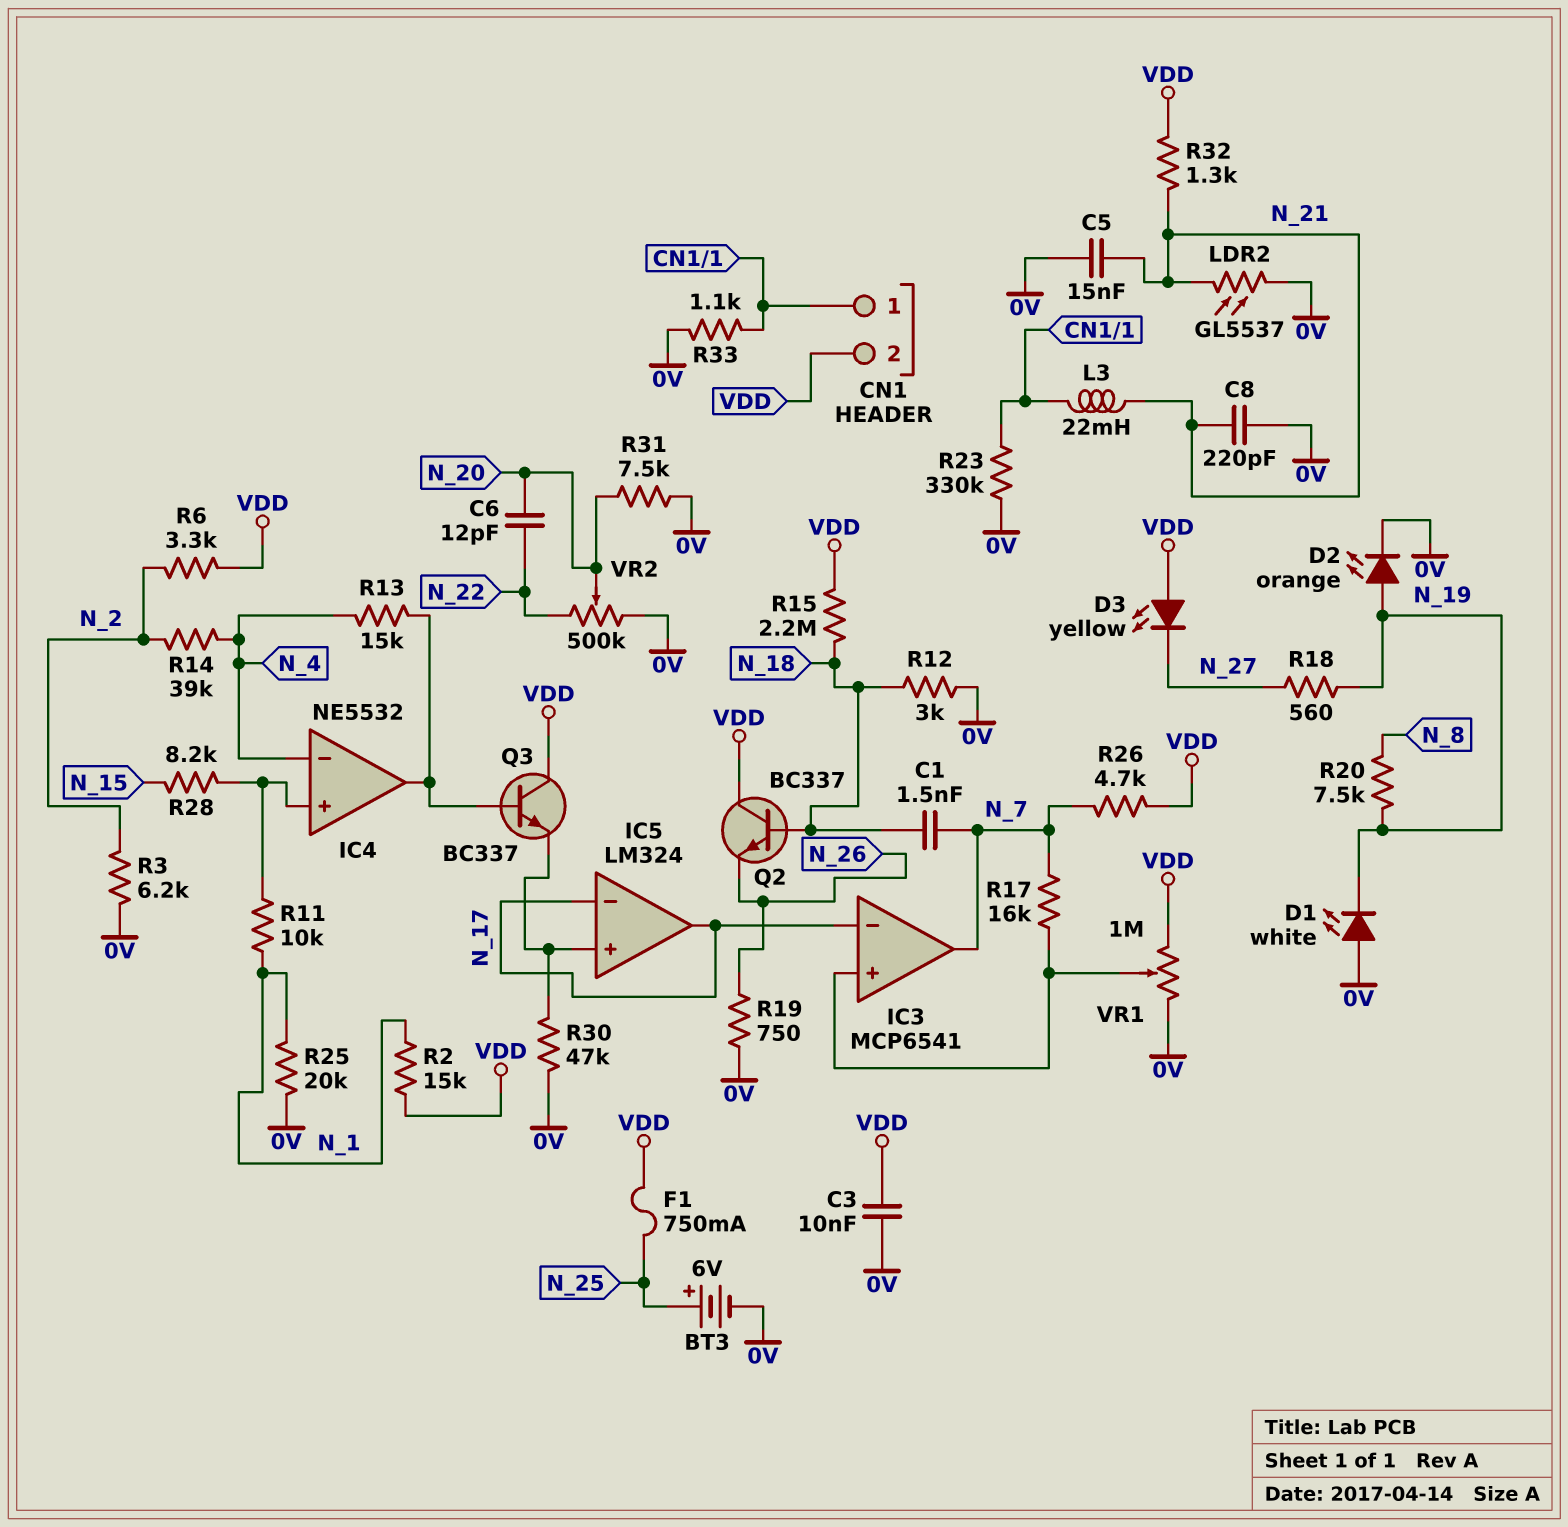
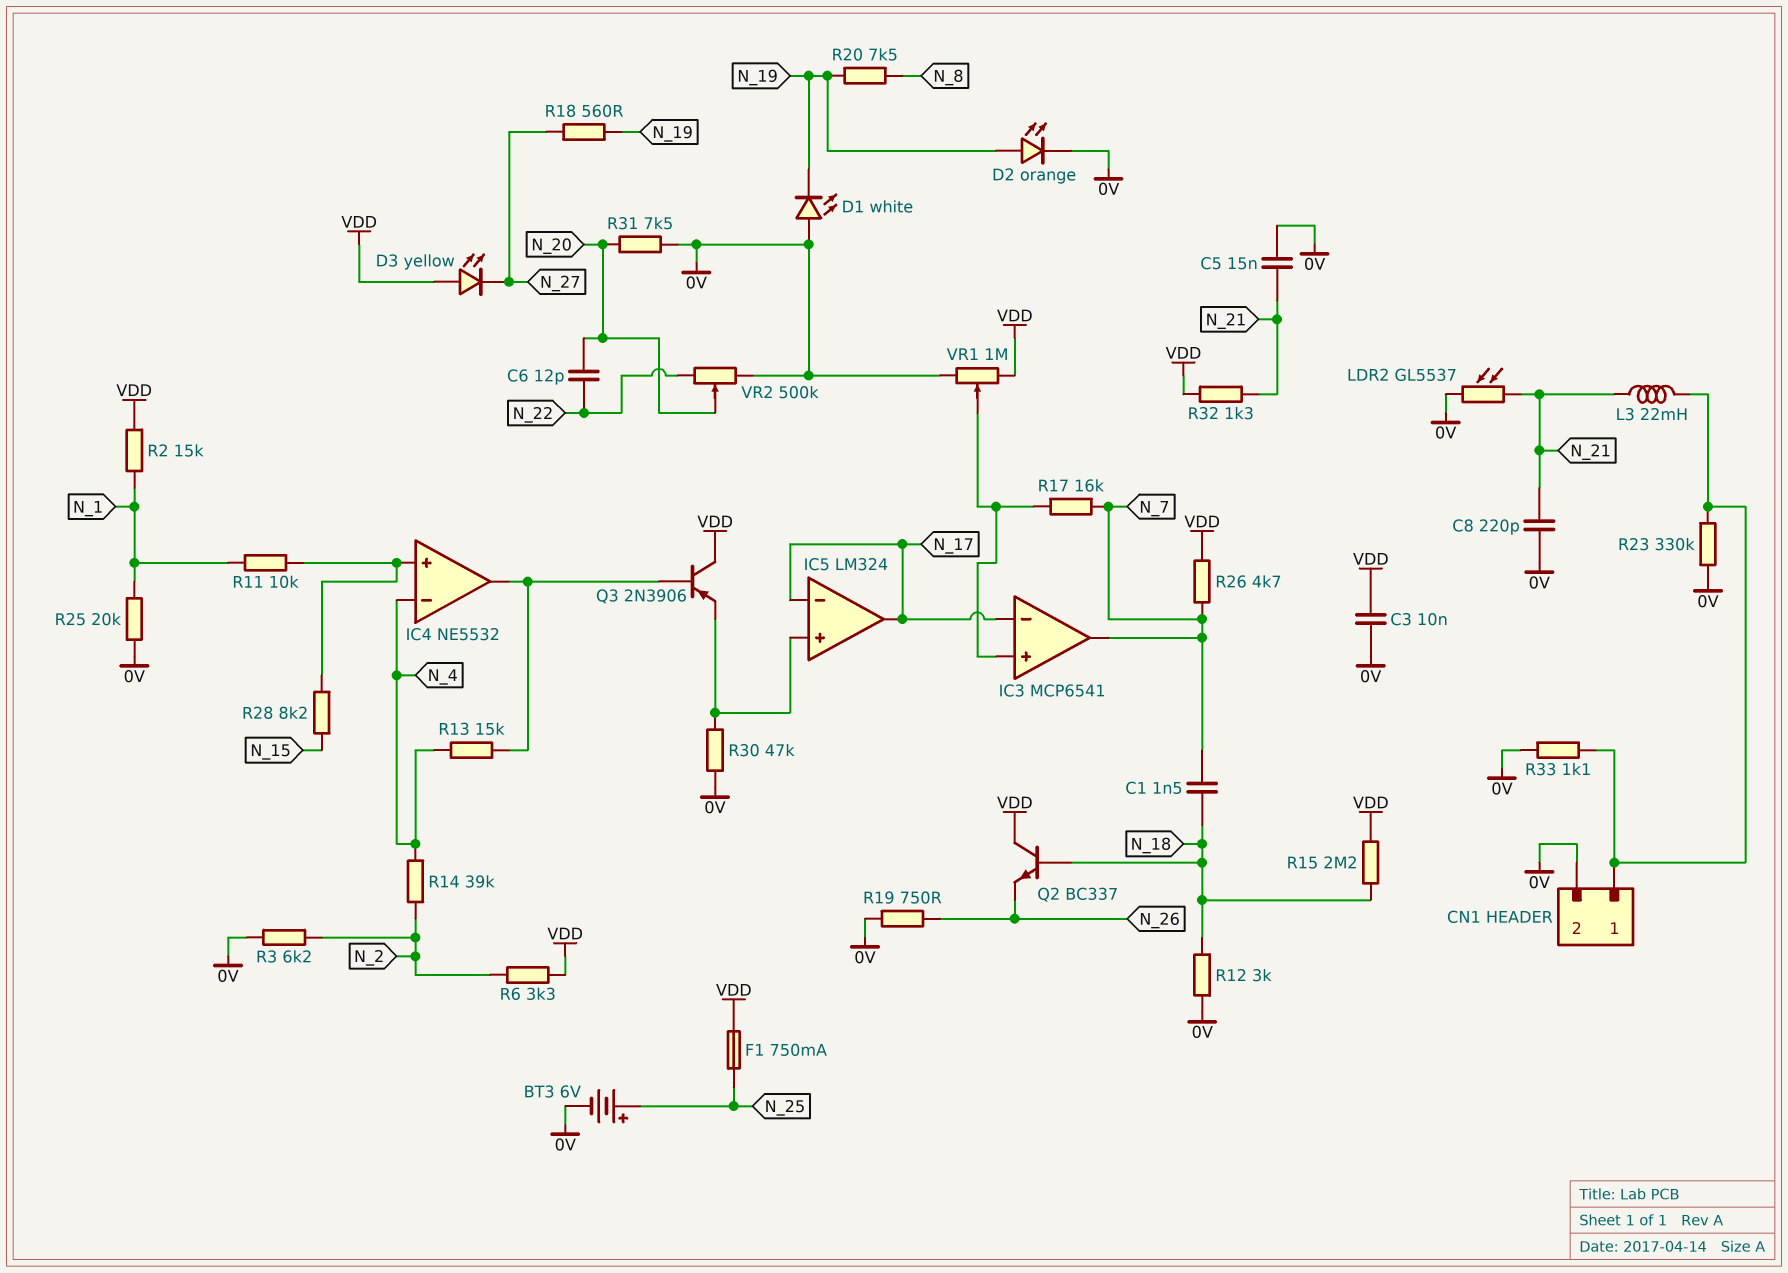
CN1 pin 2: VDD -> 0V
Q3: NPN BC337 (B IC4/out, C VDD, E IC5/in+) -> PNP 2N3906 (B IC4/out, C VDD, E IC5/in+)

